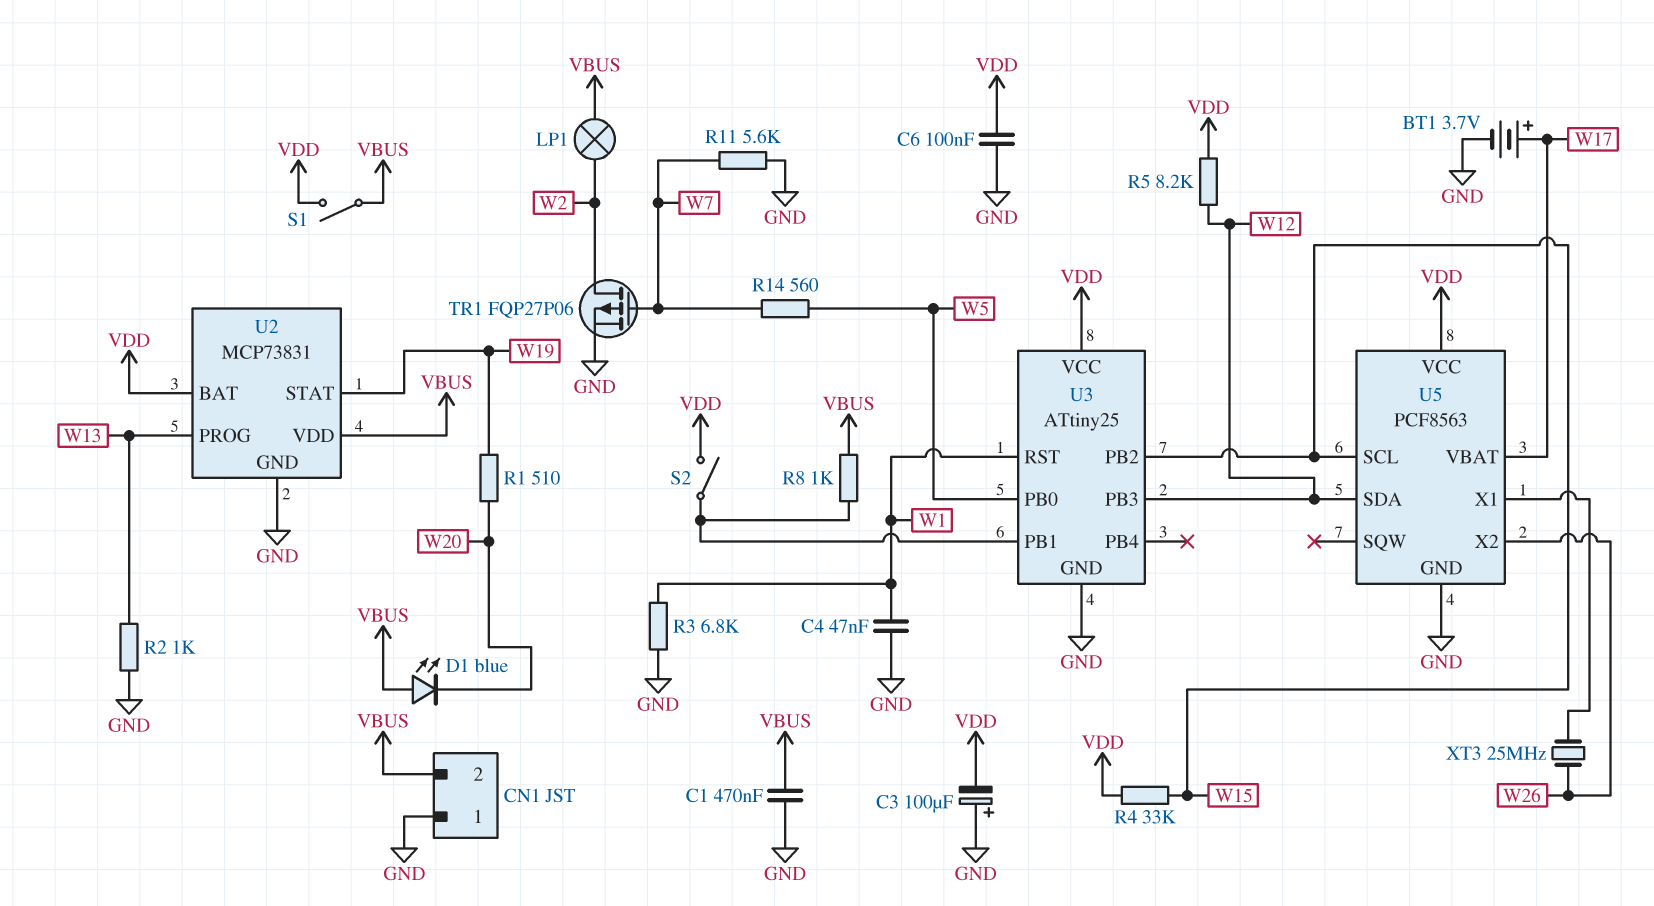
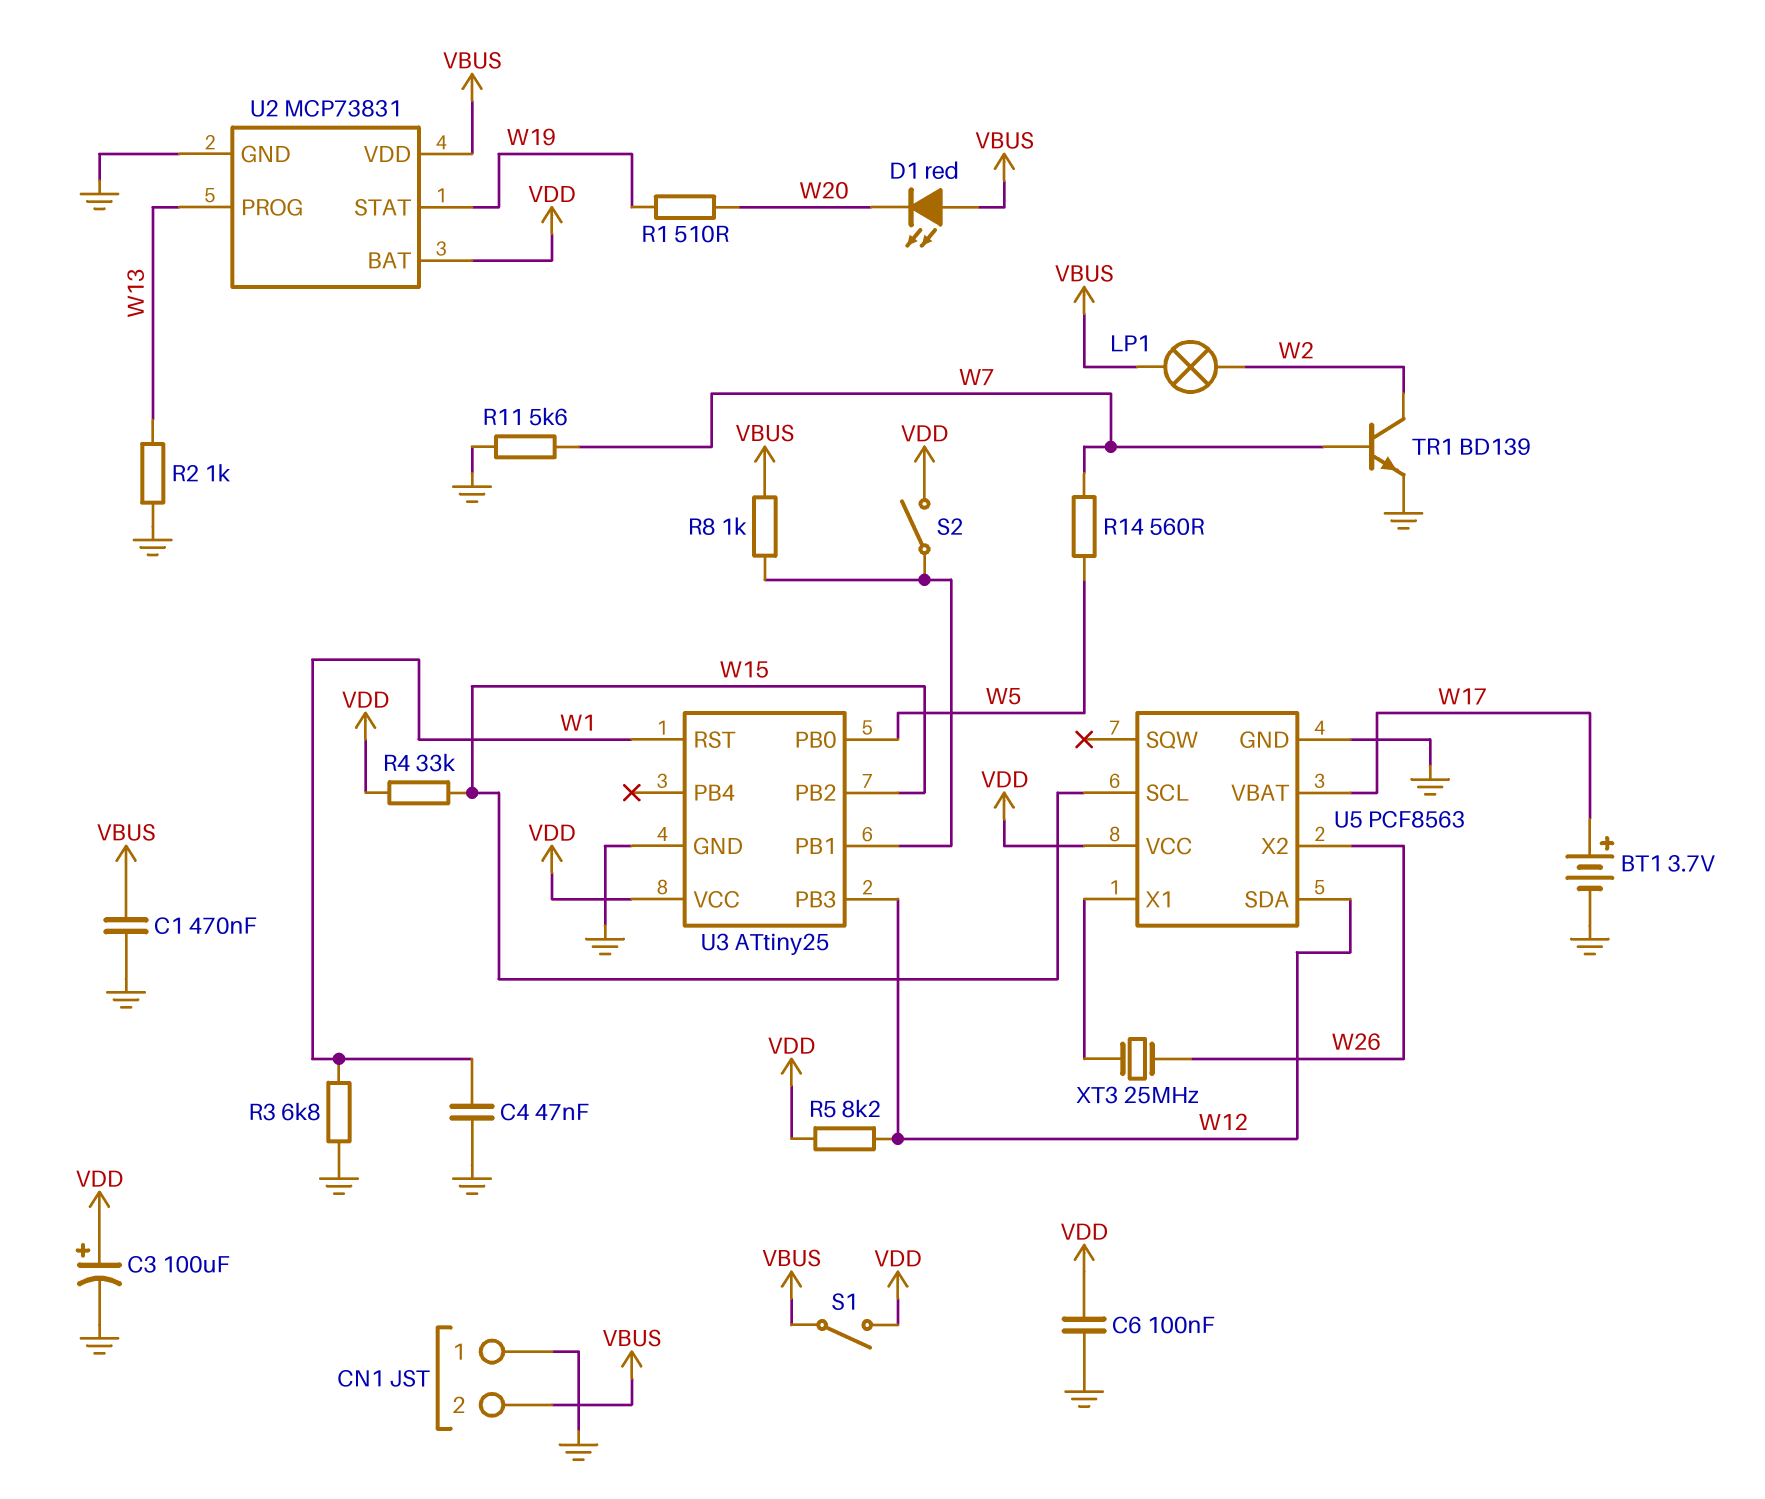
C3: 100uF (plus GND, minus VDD) -> 100uF (plus VDD, minus GND)
D1: LED blue (A VBUS, K W20) -> LED red (A VBUS, K W20)
TR1: PMOS FQP27P06 (G W7, D W2, S GND) -> NPN BD139 (B W7, C W2, E GND)

